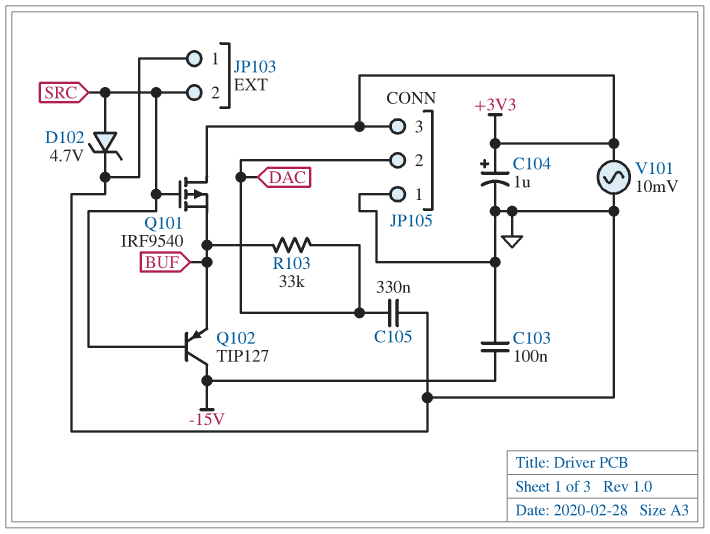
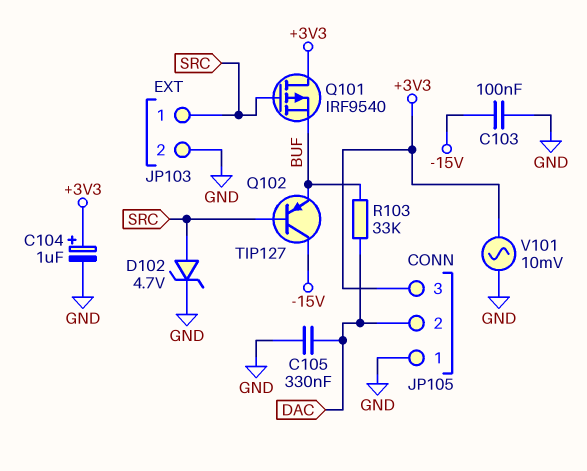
JP103 pin 1: GND -> SRC
JP103 pin 2: SRC -> GND

